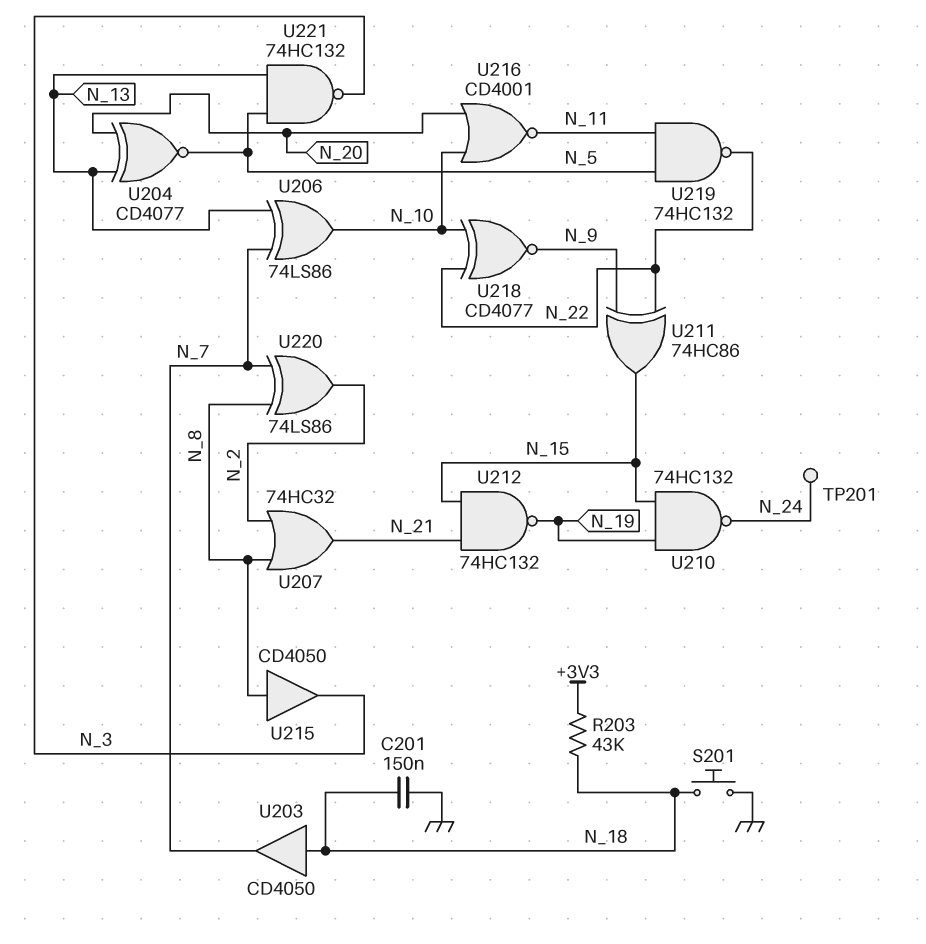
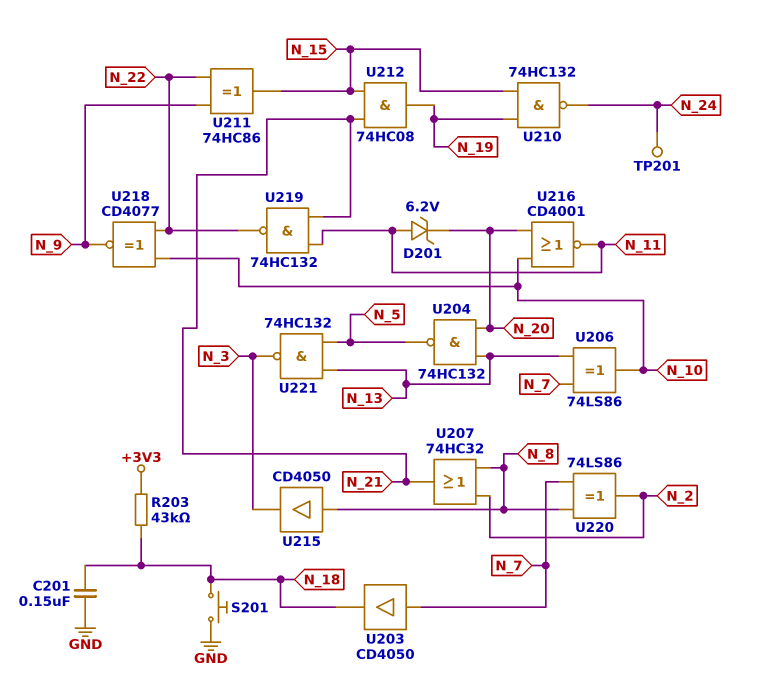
D201: none -> zener 6.2V (A N_11, K N_20)
U203: buffer CD4050 (in N_18, out N_7) -> buffer CD4050 (in N_7, out N_18)
U204: XNOR CD4077 (in N_13, in N_20, out N_5) -> NAND 74HC132 (in N_13, in N_20, out N_5)
U212: NAND 74HC132 (in N_15, in N_21, out N_19) -> AND 74HC08 (in N_15, in N_21, out N_19)
U219: NAND 74HC132 (in N_5, in N_11, out N_22) -> NAND 74HC132 (in N_11, in N_21, out N_22)

